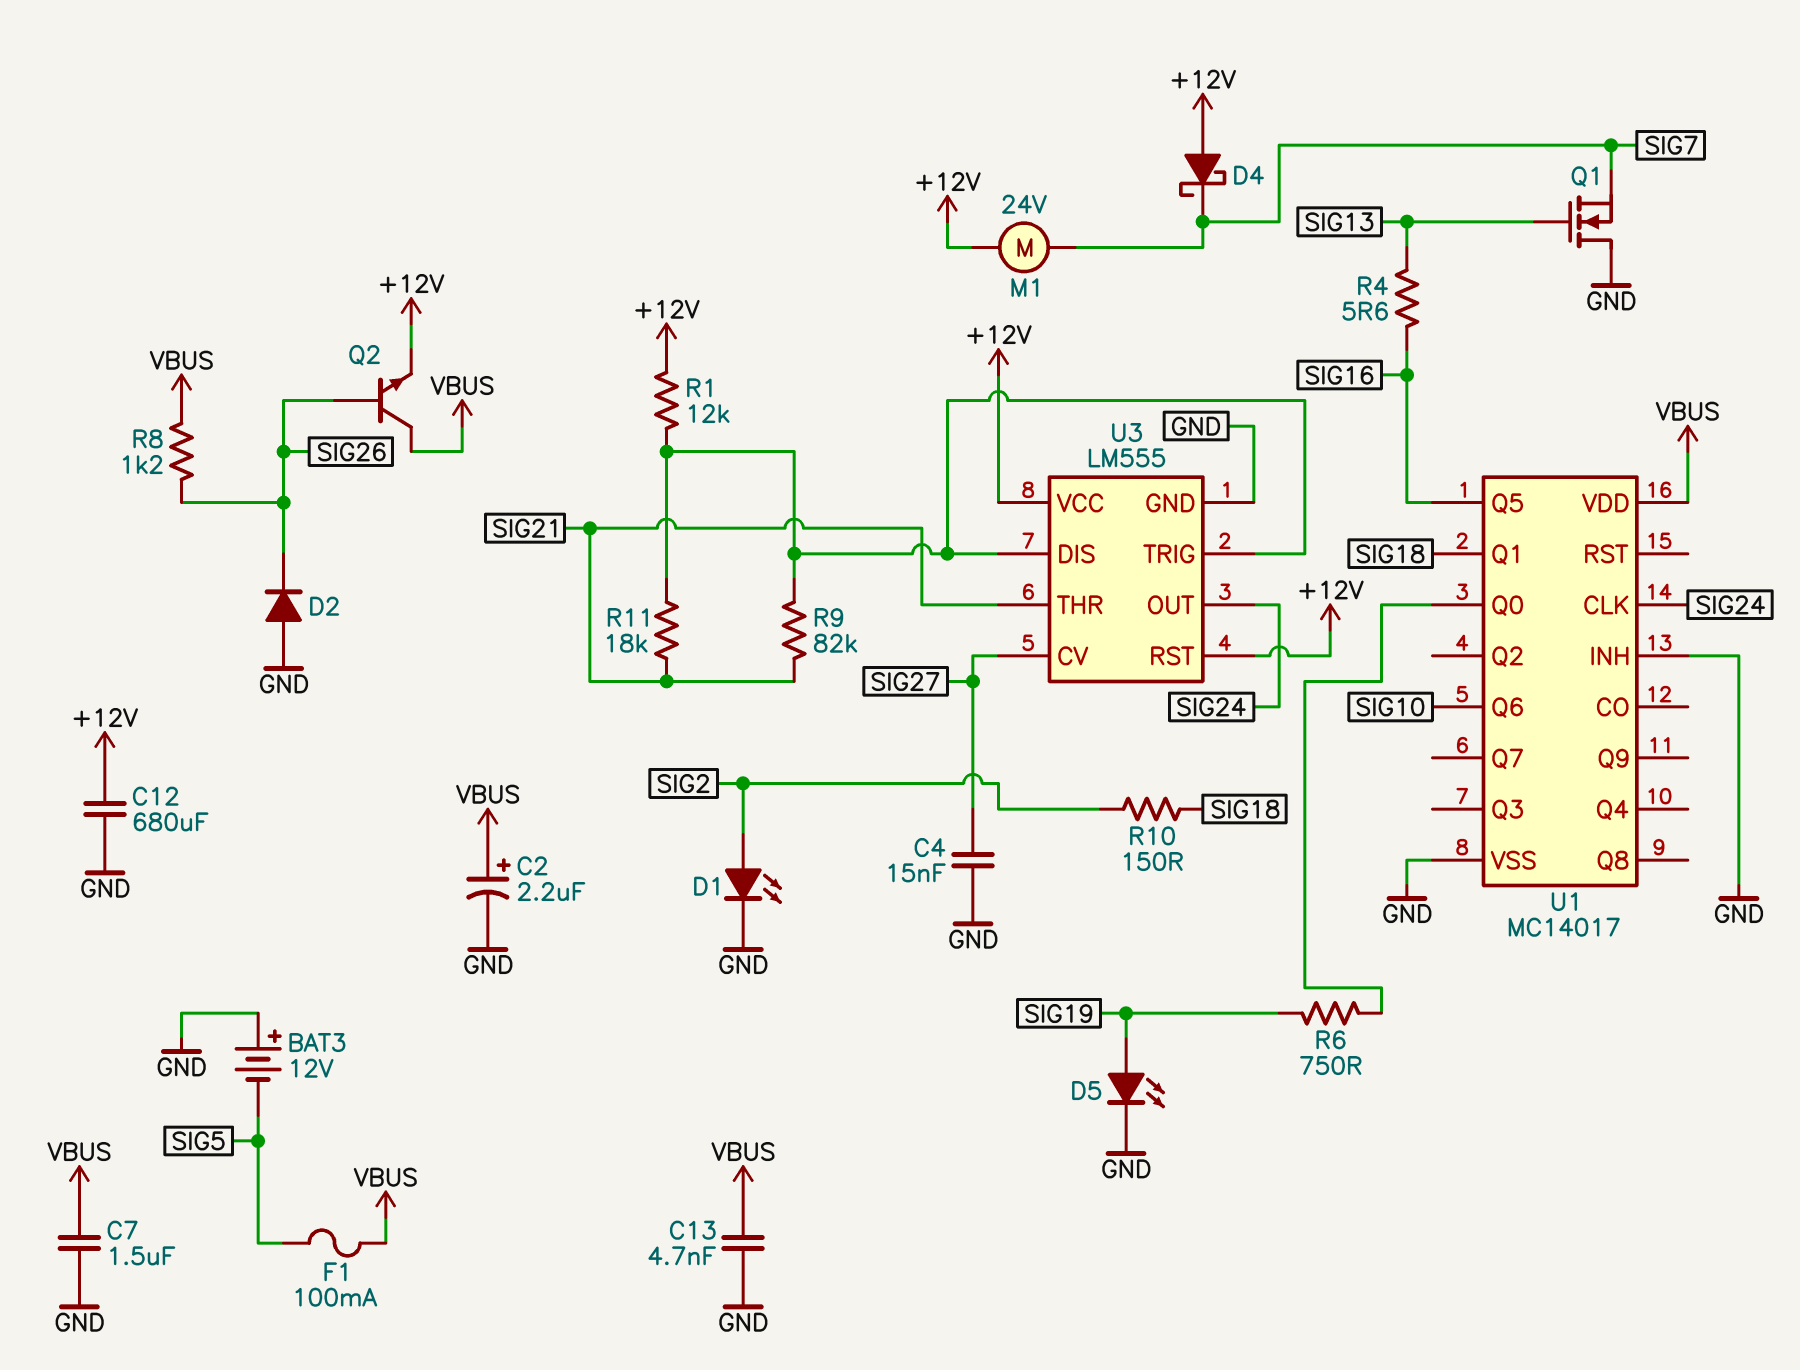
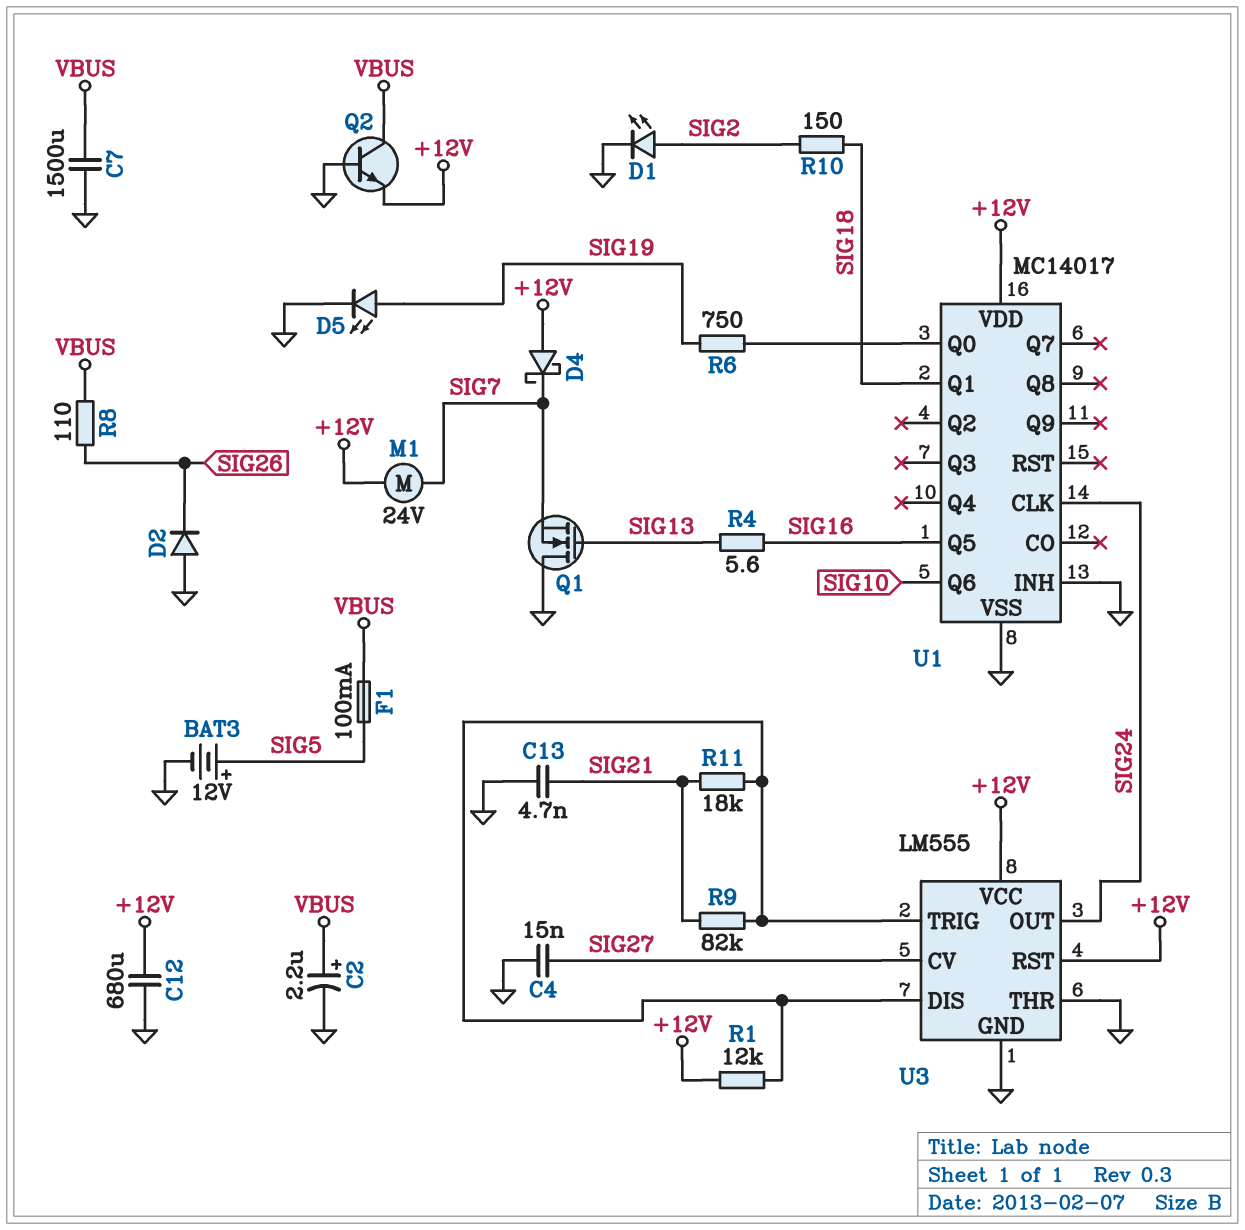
BAT3: 12V (plus GND, minus SIG5) -> 12V (plus SIG5, minus GND)
C7: 1.5uF (GND, VBUS) -> 1500uF (GND, VBUS)
C13: 4.7nF (GND, VBUS) -> 4.7nF (GND, SIG21)
Q2: NPN (B SIG26, C VBUS, E +12V) -> NPN (B GND, C VBUS, E +12V)
R8: 1.2k (SIG26, VBUS) -> 110 (SIG26, VBUS)
U1 pin VDD: VBUS -> +12V
U3 pin THR: SIG21 -> GND

